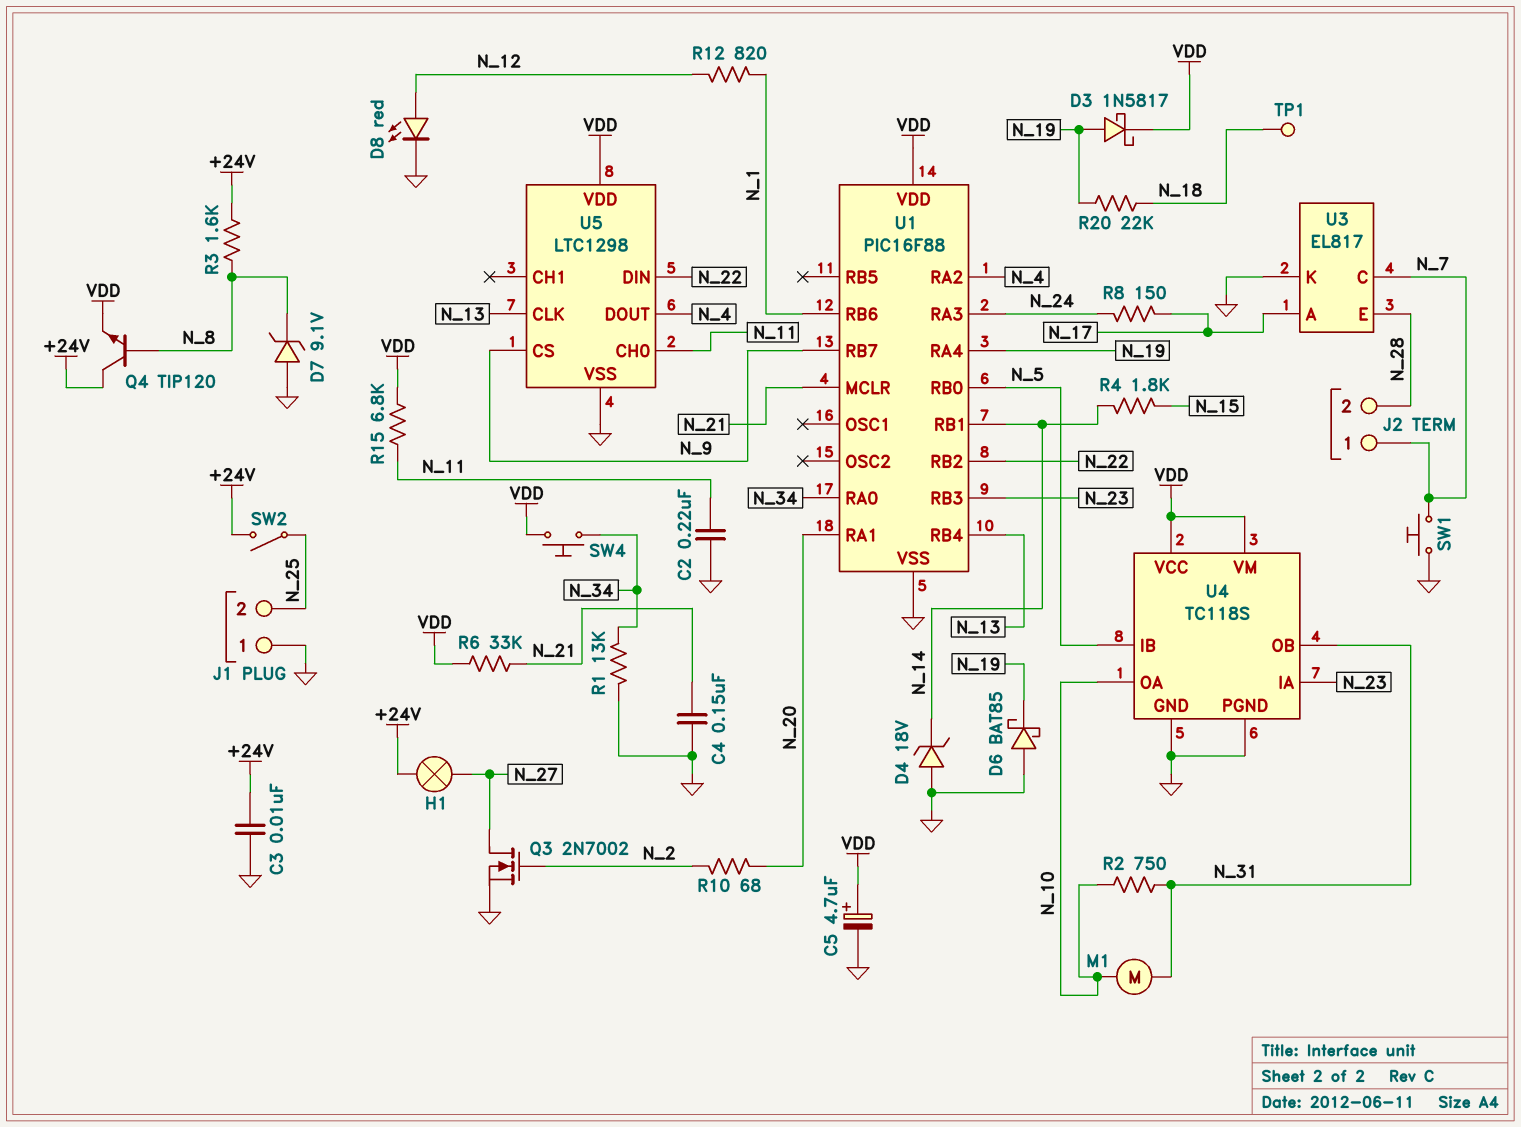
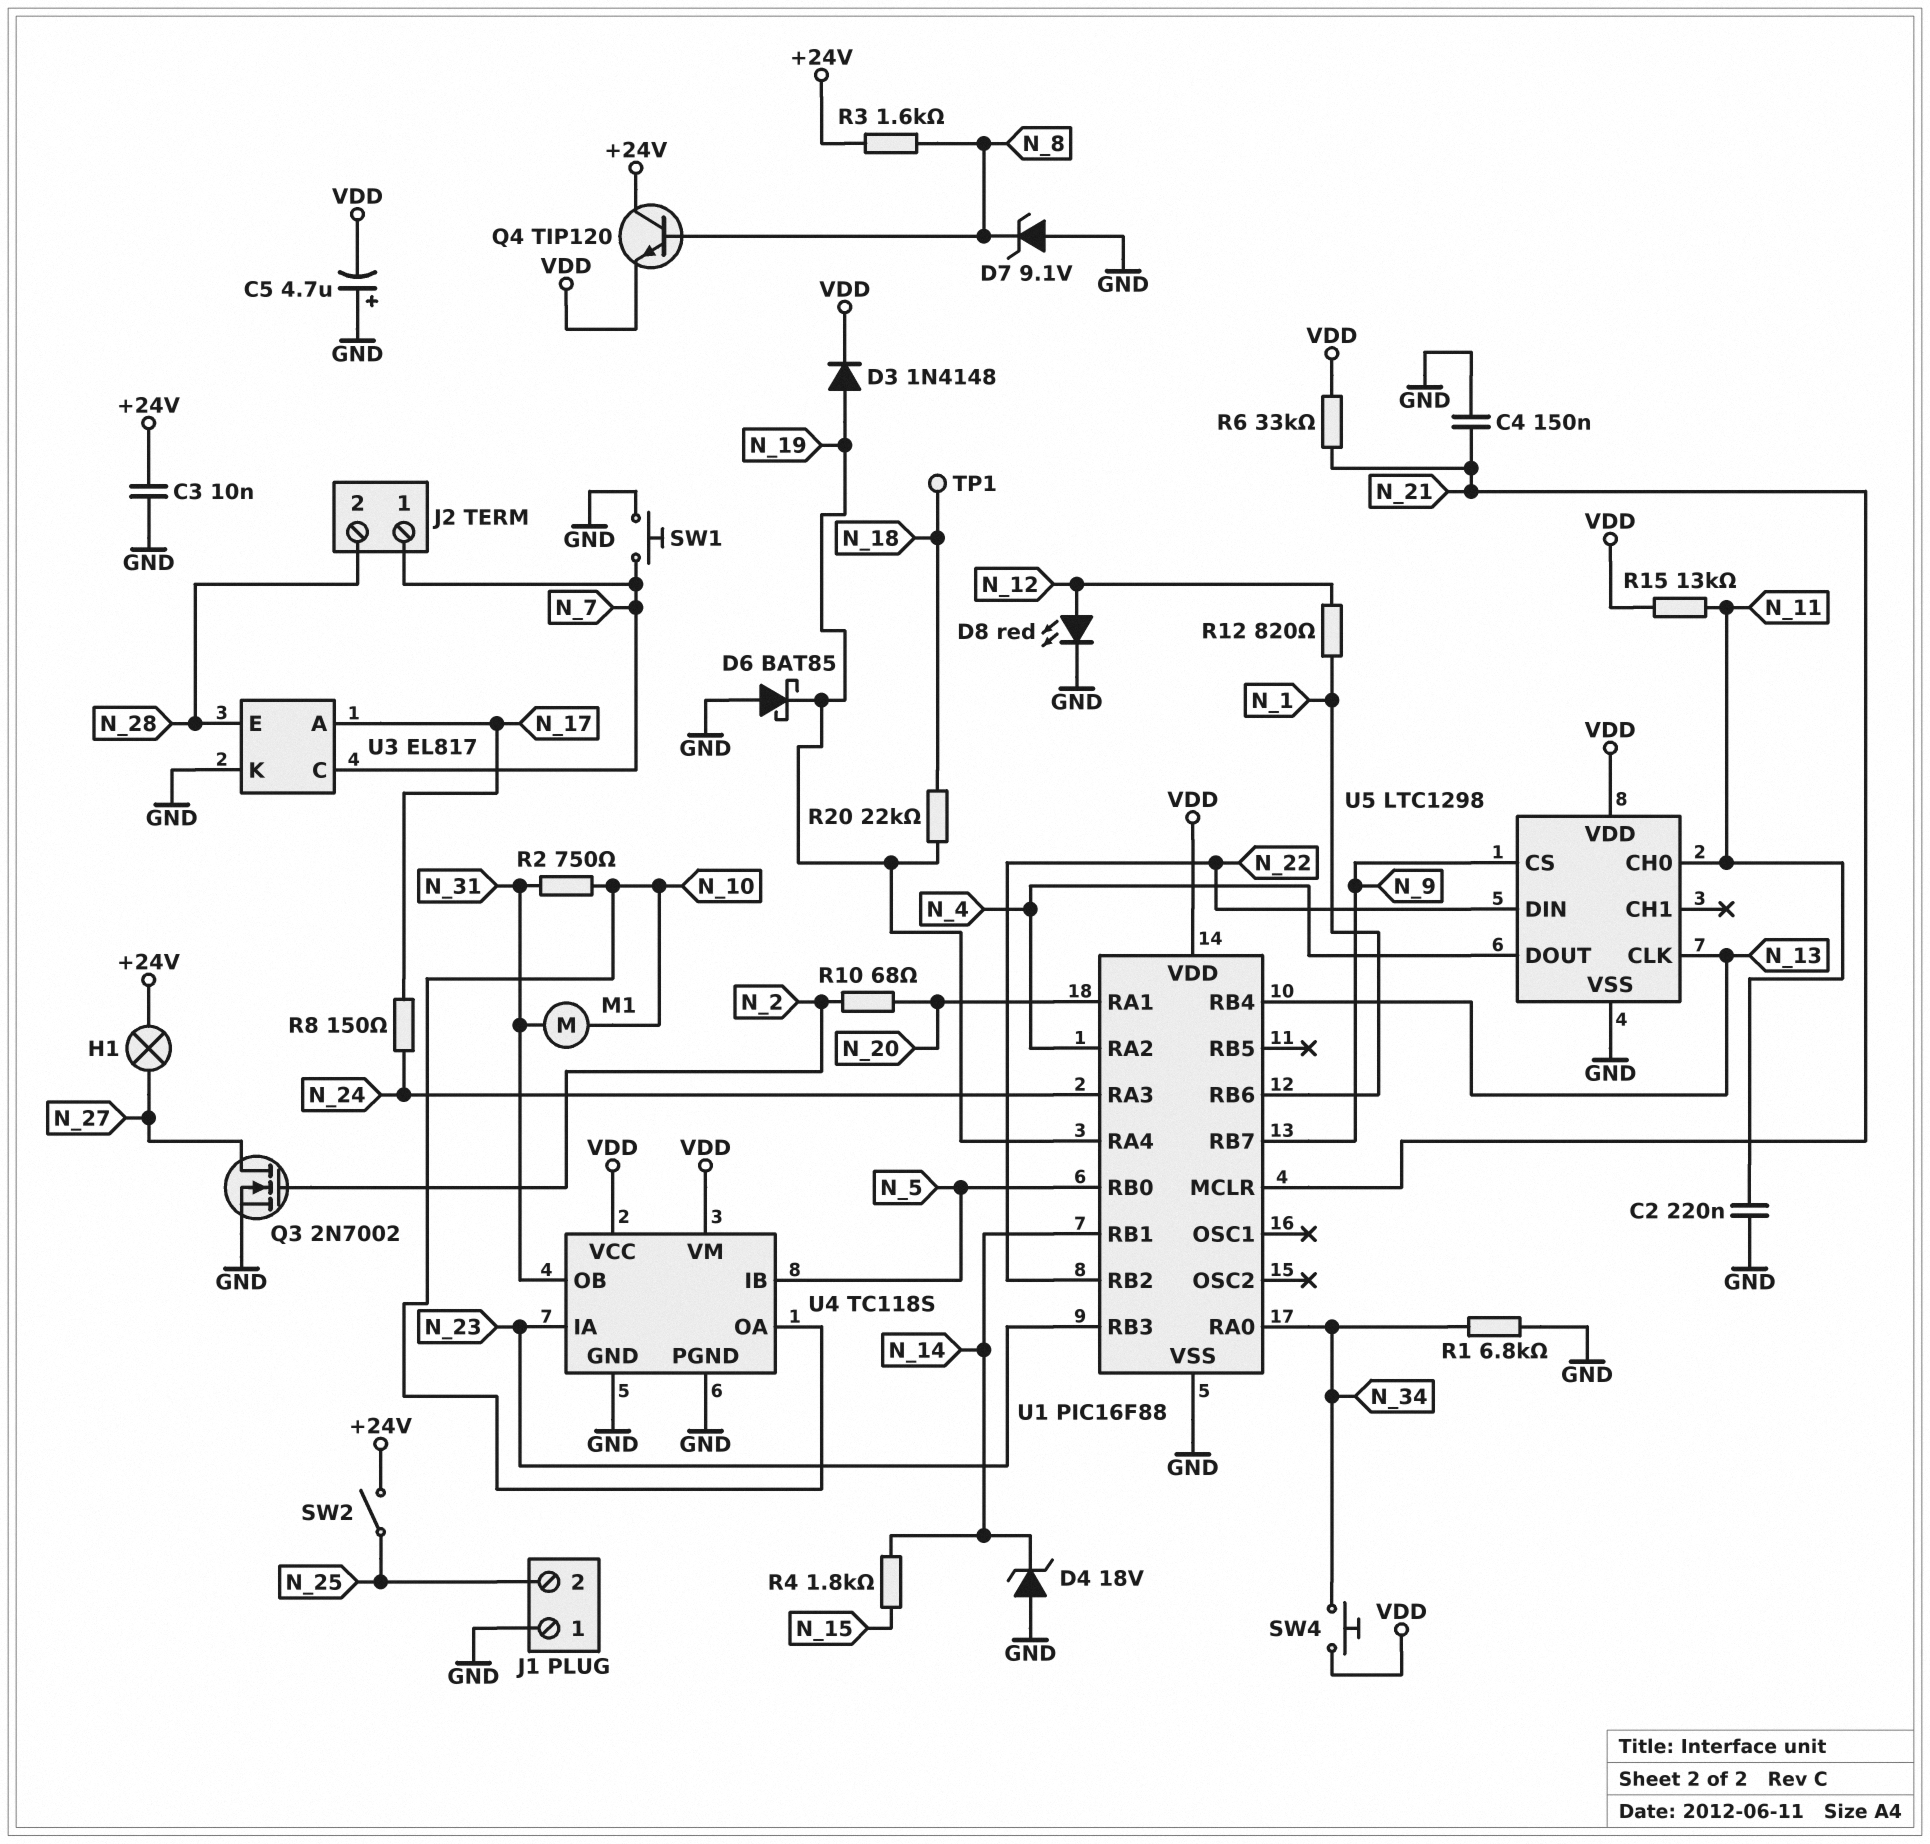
C5: 4.7uF (plus VDD, minus GND) -> 4.7uF (plus GND, minus VDD)
D3: schottky 1N5817 (A N_19, K VDD) -> diode 1N4148 (A N_19, K VDD)
R1: 13k (GND, N_34) -> 6.8k (GND, N_34)
R15: 6.8k (N_11, VDD) -> 13k (N_11, VDD)

